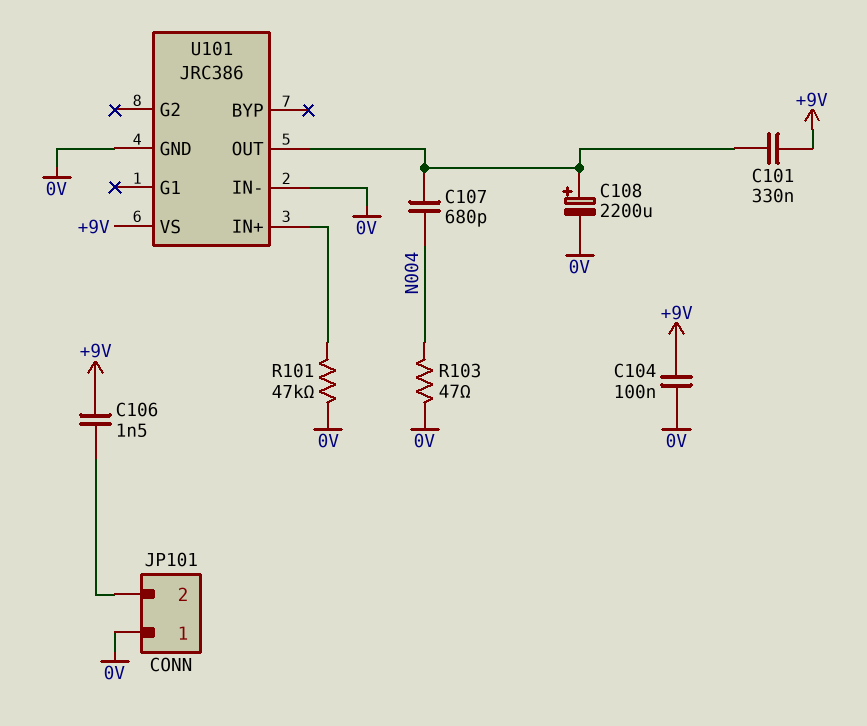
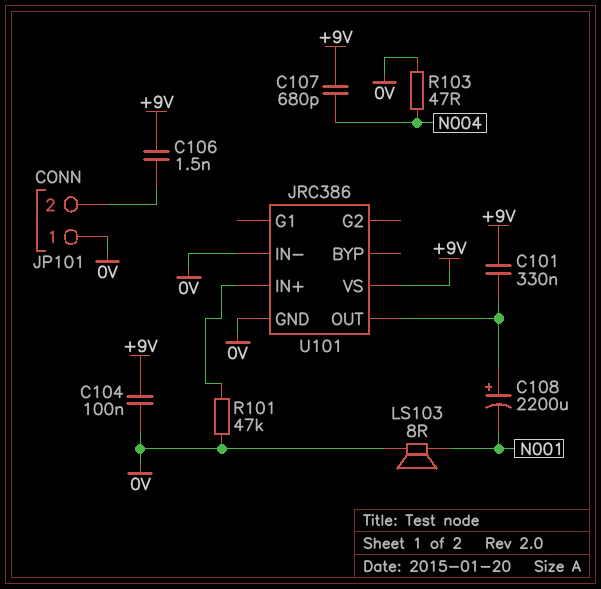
C107: 680pF (N004, U101/OUT) -> 680pF (+9V, N004)
C108: 2200uF (plus U101/OUT, minus 0V) -> 2200uF (plus U101/OUT, minus N001)
LS103: none -> speaker 8R (0V, N001)

